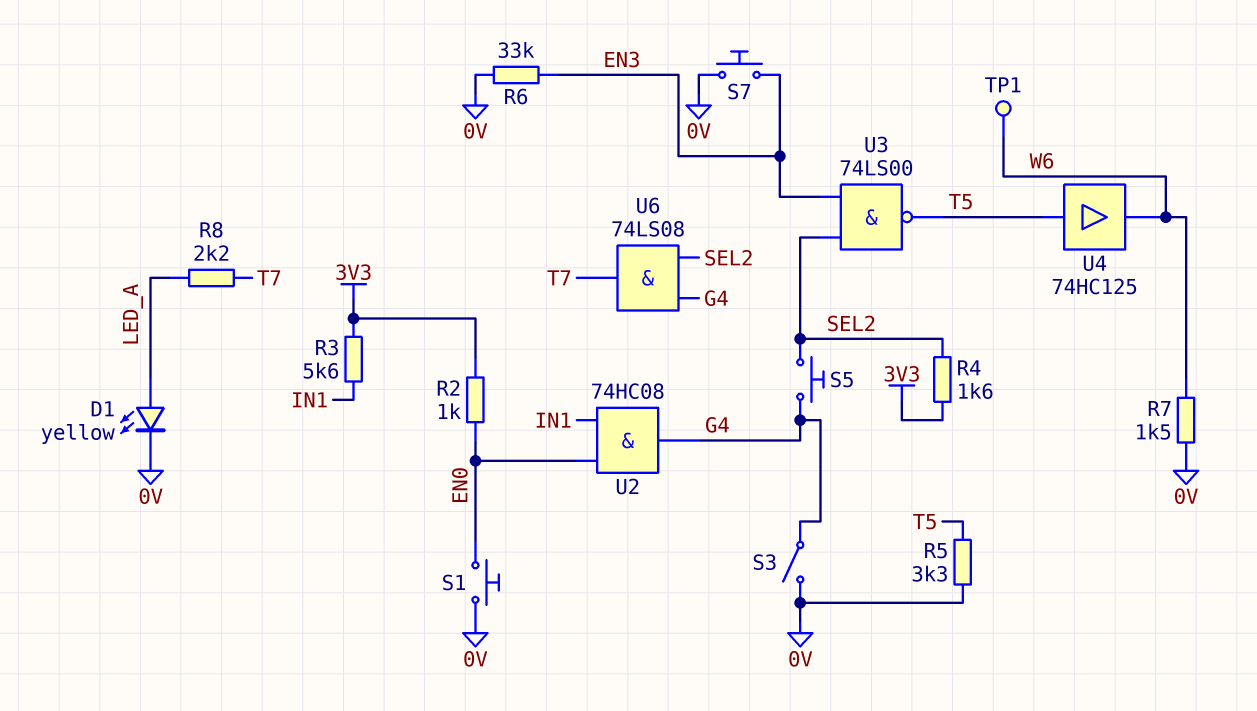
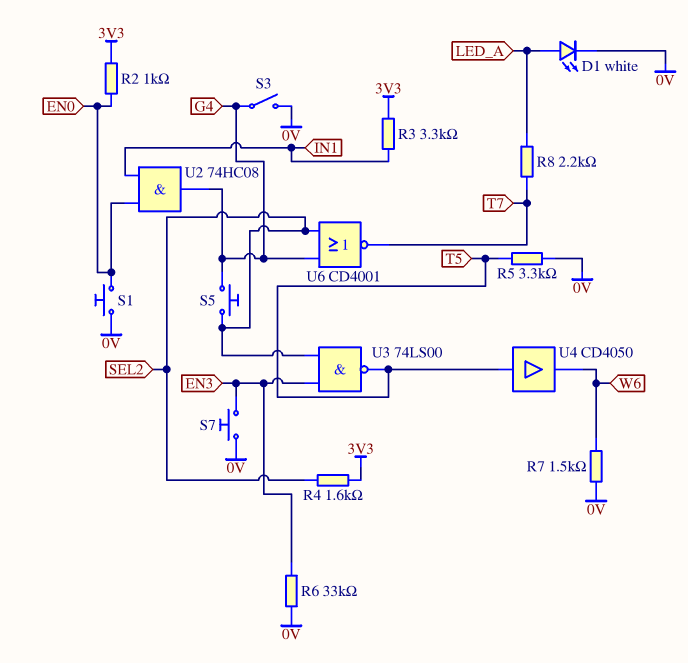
D1: LED yellow (A LED_A, K 0V) -> LED white (A LED_A, K 0V)
R3: 5.6k (3V3, IN1) -> 3.3k (3V3, IN1)
TP1: test point (W6) -> none
U4: buffer 74HC125 (in T5, out W6) -> buffer CD4050 (in T5, out W6)
U6: AND 74LS08 (in G4, in SEL2, out T7) -> NOR CD4001 (in G4, in SEL2, out T7)

